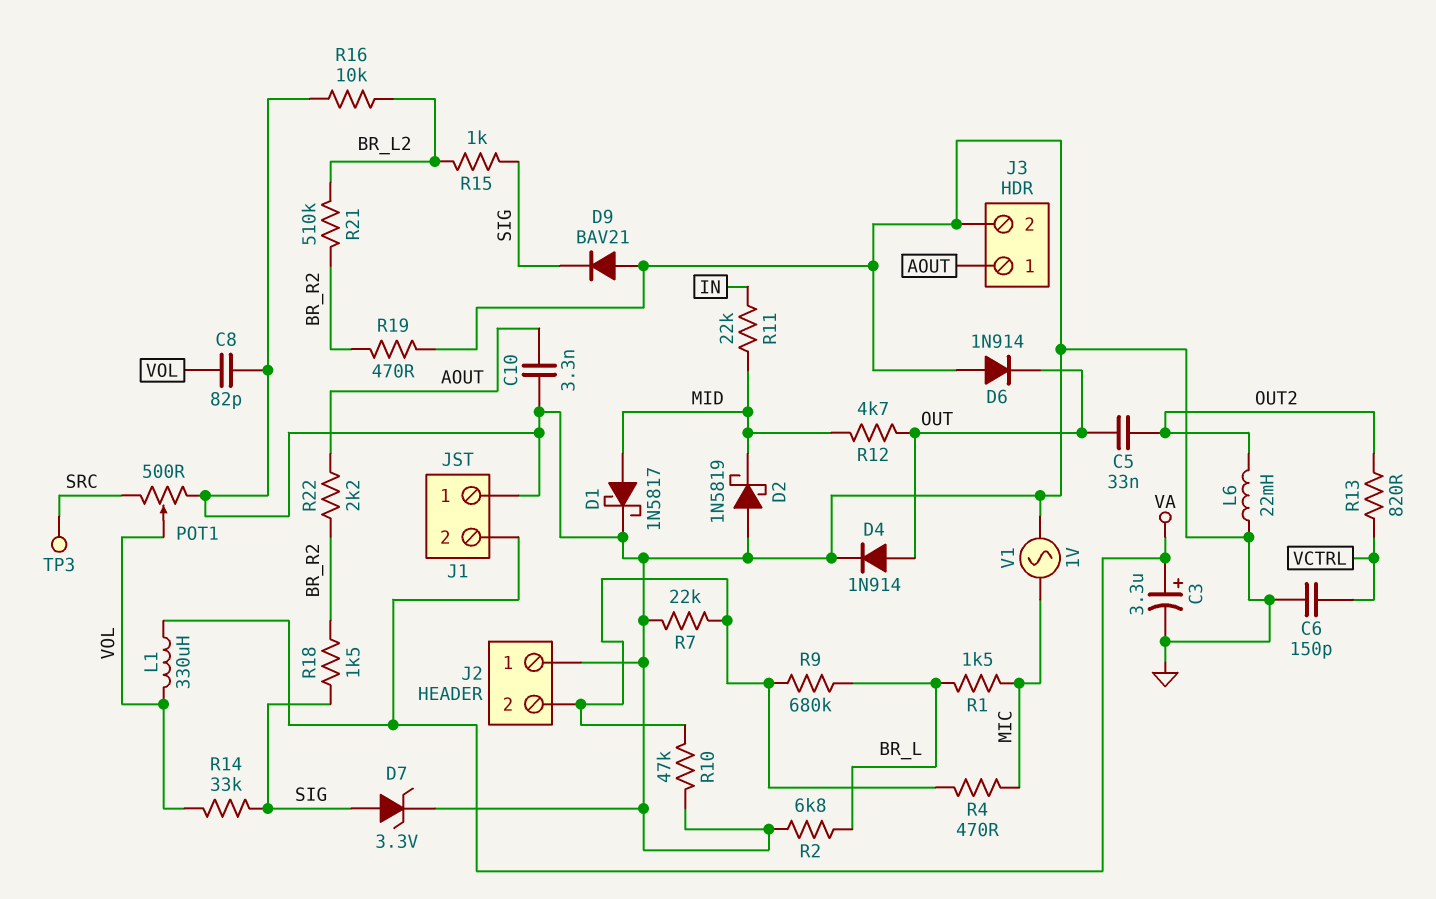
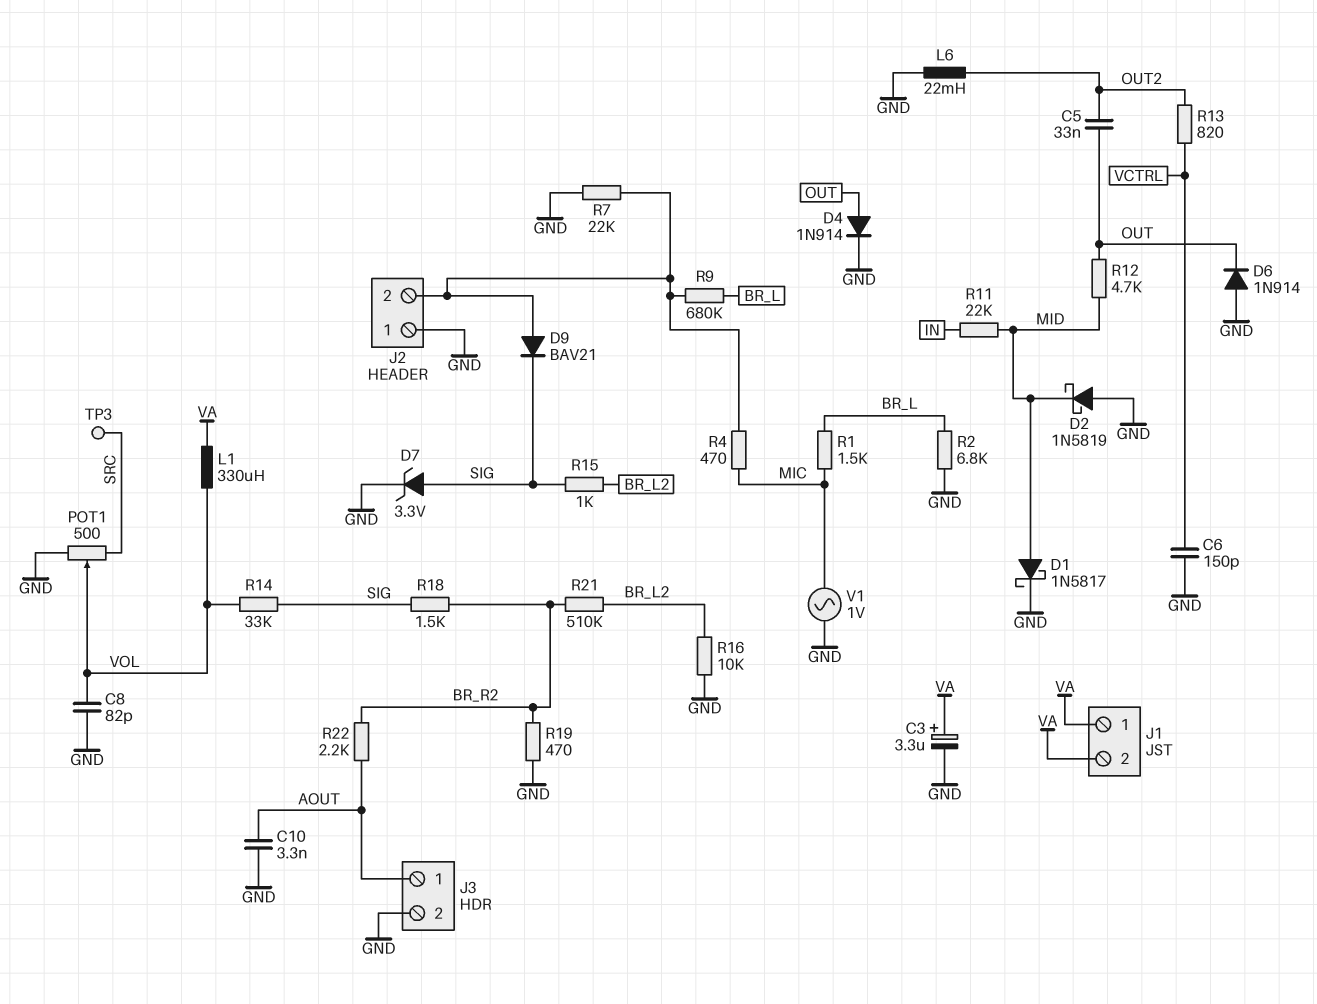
D9: diode BAV21 (A GND, K SIG) -> diode BAV21 (A J2/2, K SIG)
J1 pin 1: GND -> VA
R10: 47k (GND, J2/2) -> none

